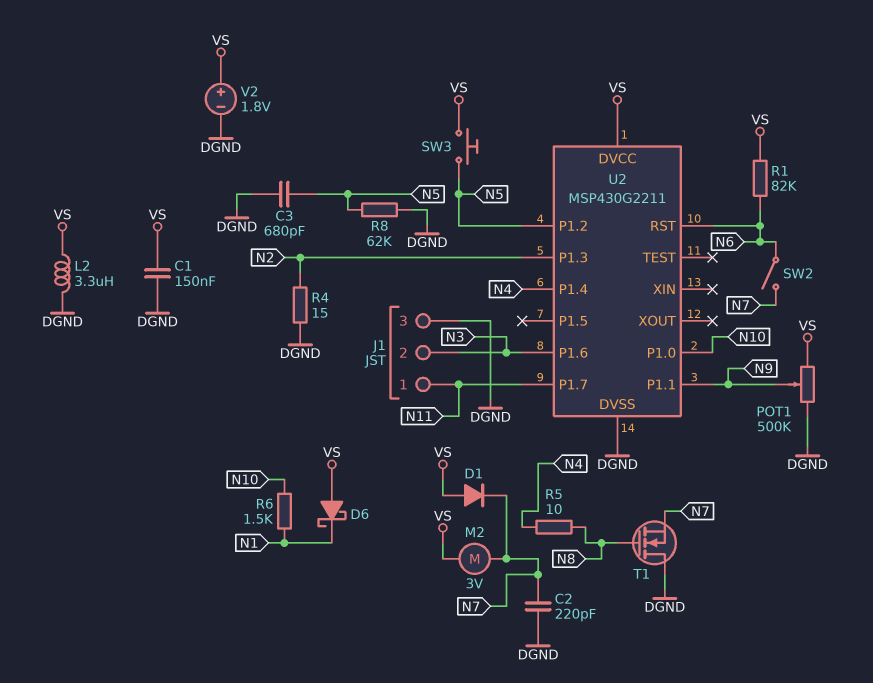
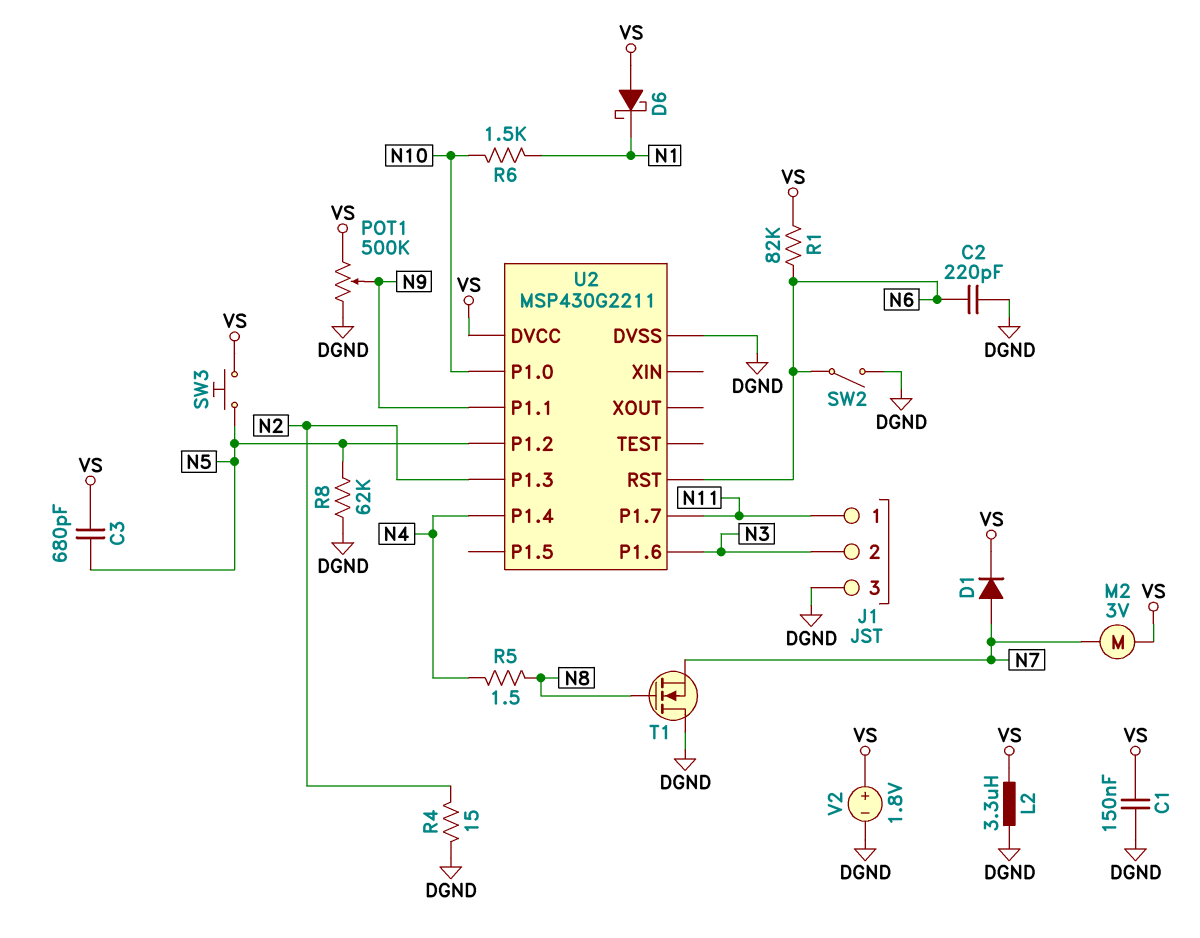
C2: 220pF (DGND, N7) -> 220pF (DGND, N6)
C3: 680pF (DGND, N5) -> 680pF (N5, VS)
D1: diode (A VS, K N7) -> diode (A N7, K VS)
R5: 10 (N4, N8) -> 1.5 (N4, N8)
SW2: switch (N6, N7) -> switch (DGND, N6)

